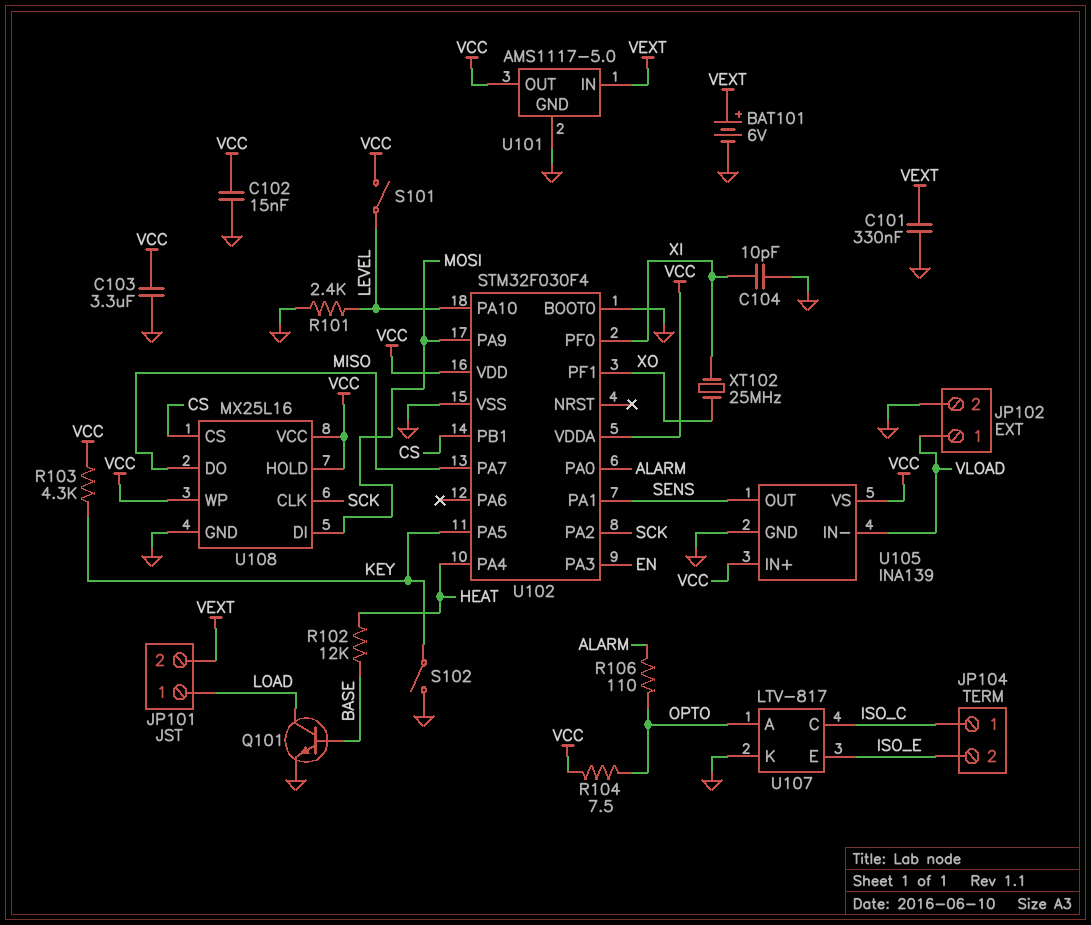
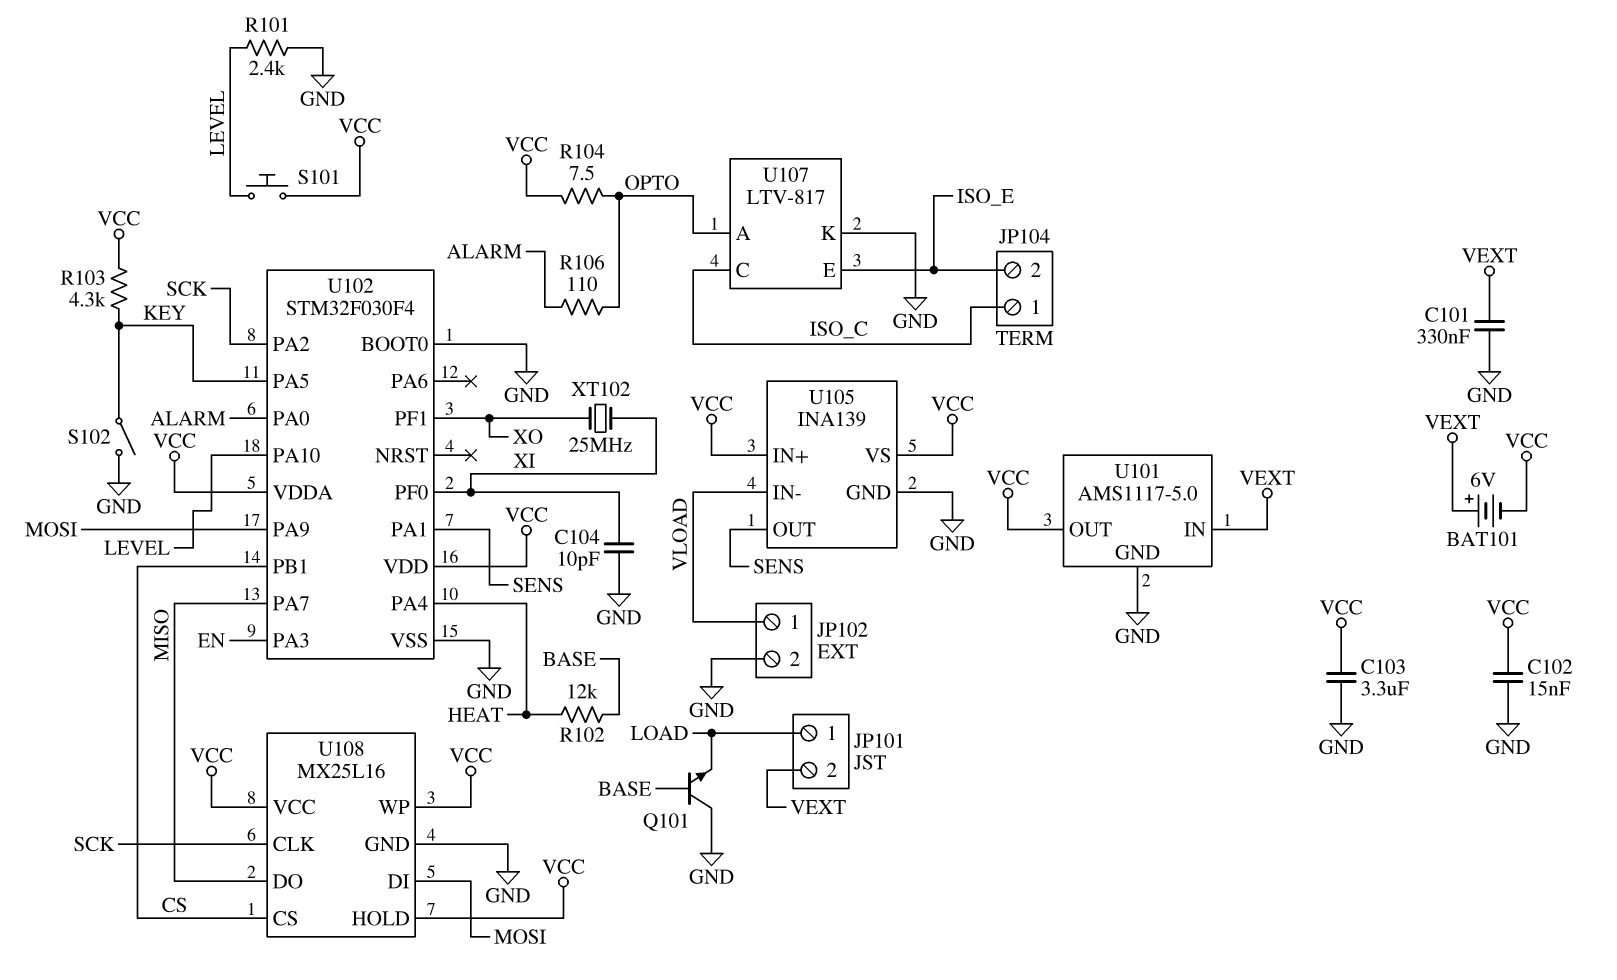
BAT101: 6V (plus VEXT, minus GND) -> 6V (plus VEXT, minus VCC)
Q101: NPN (B BASE, C LOAD, E GND) -> NPN (B BASE, C GND, E LOAD)
S101: switch (LEVEL, VCC) -> button (LEVEL, VCC)

